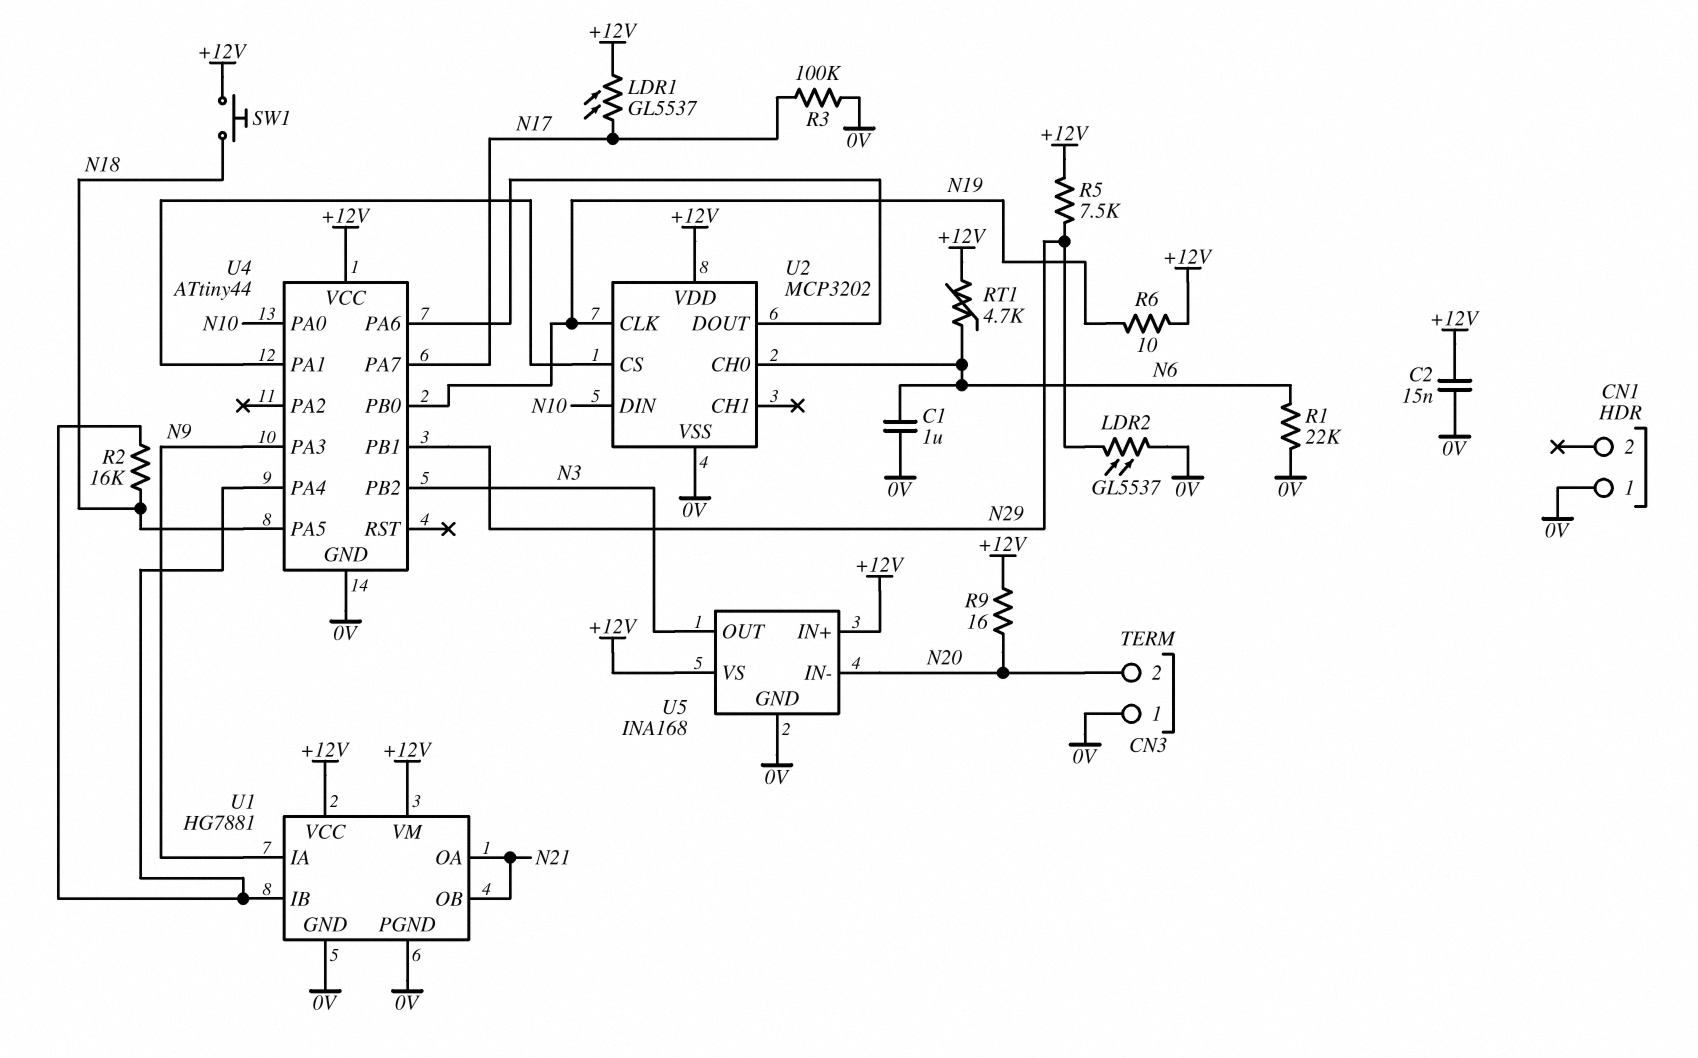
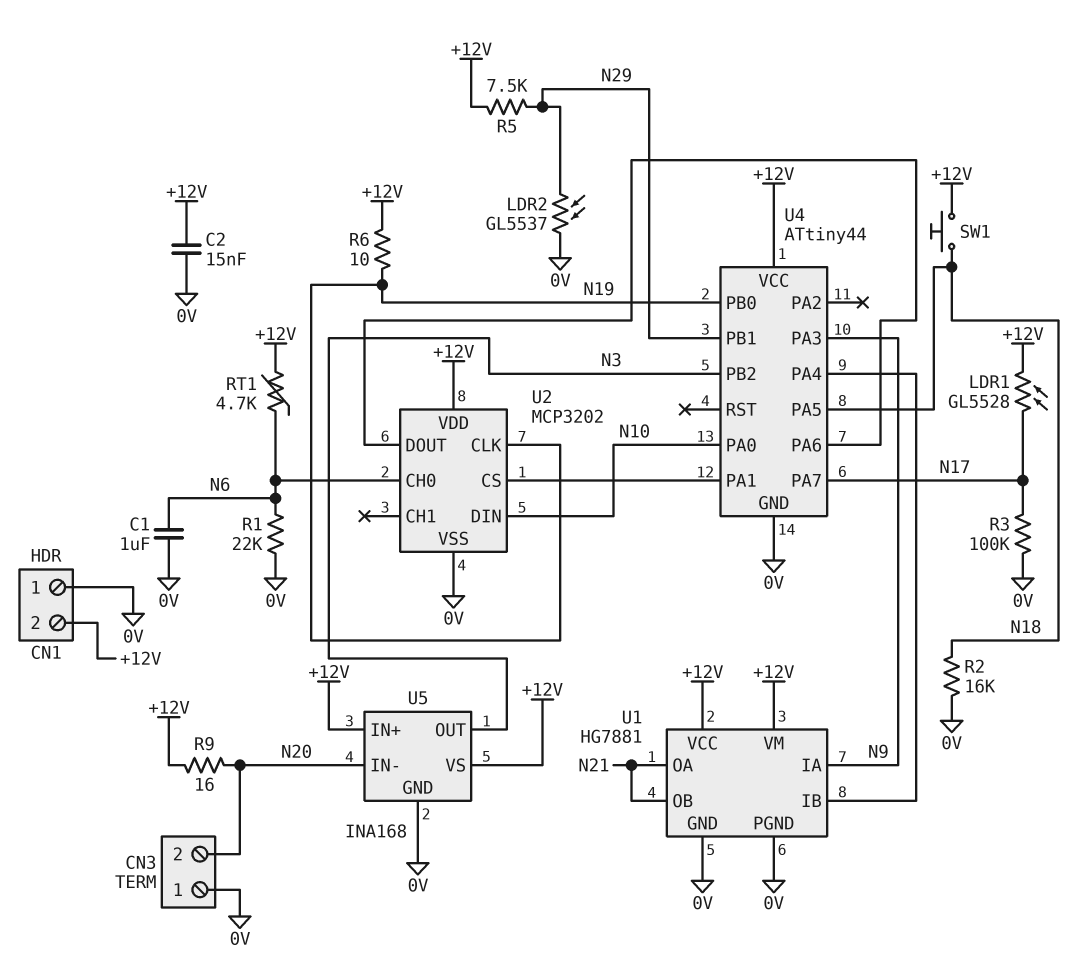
CN1 pin 2: none -> +12V
LDR1: GL5537 (+12V, N17) -> GL5528 (+12V, N17)
R2: 16k (N18, U1/IB) -> 16k (0V, N18)

